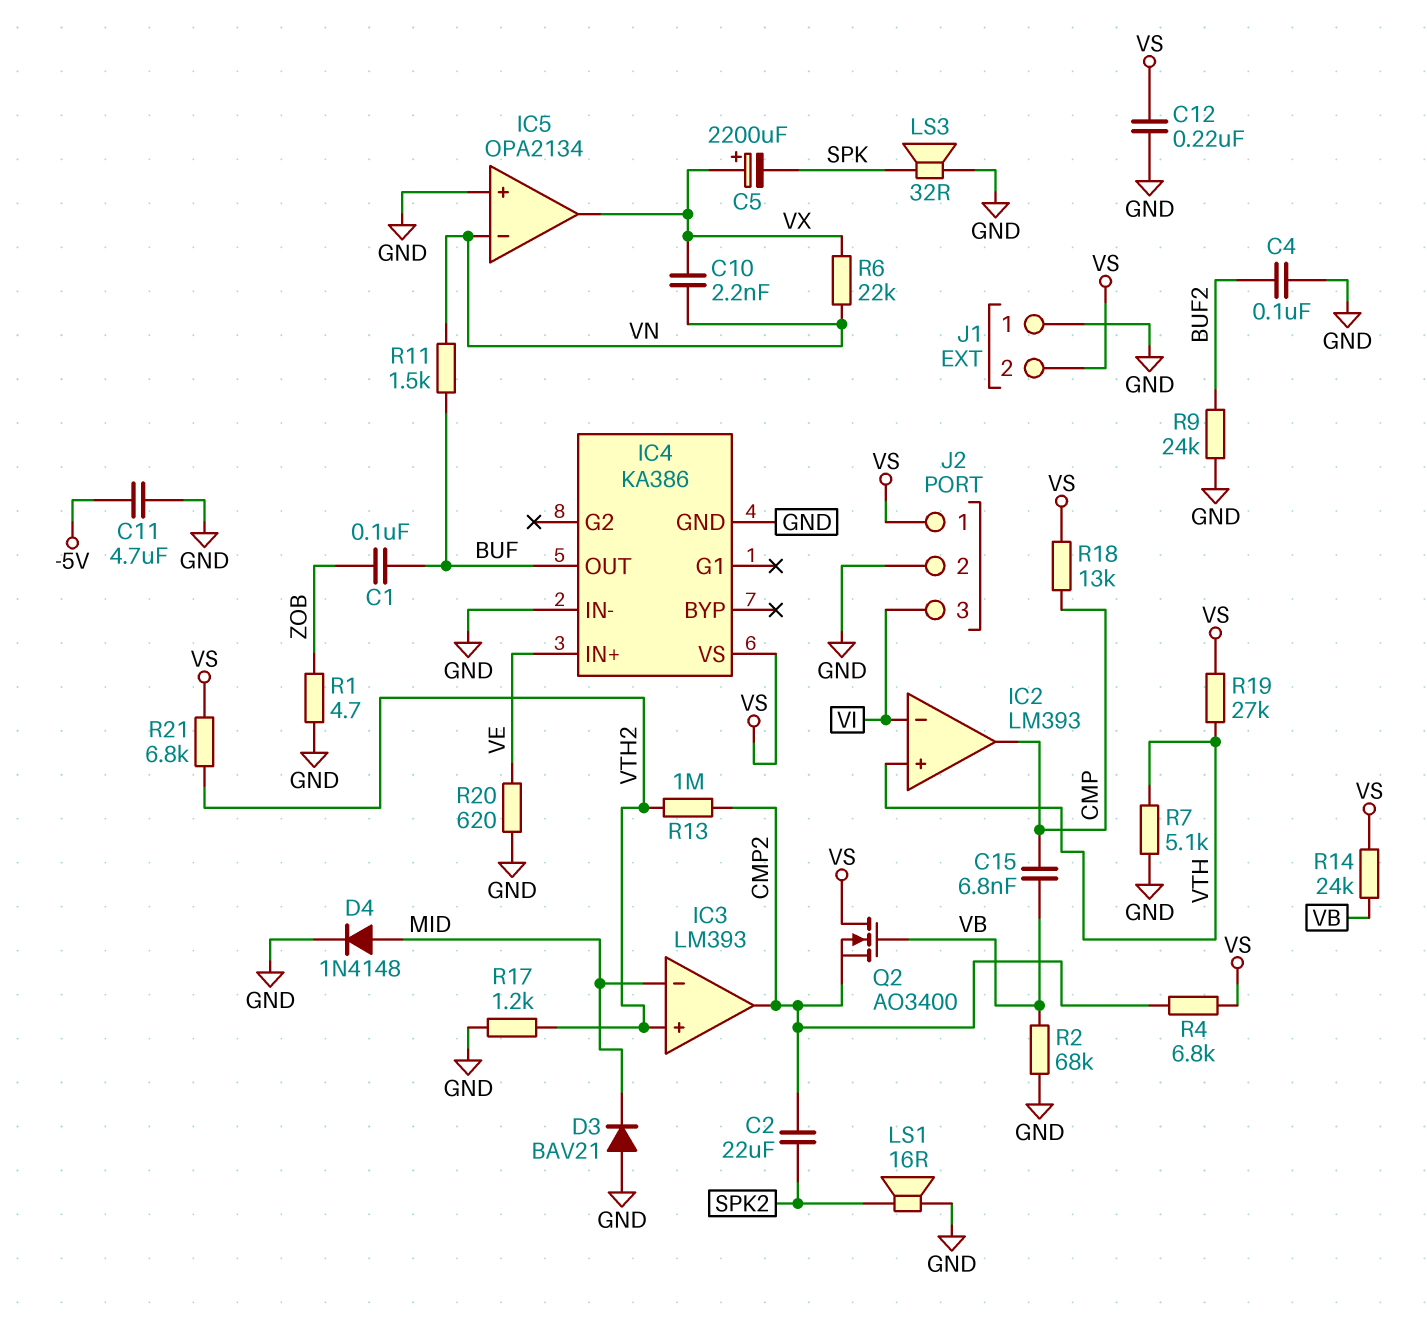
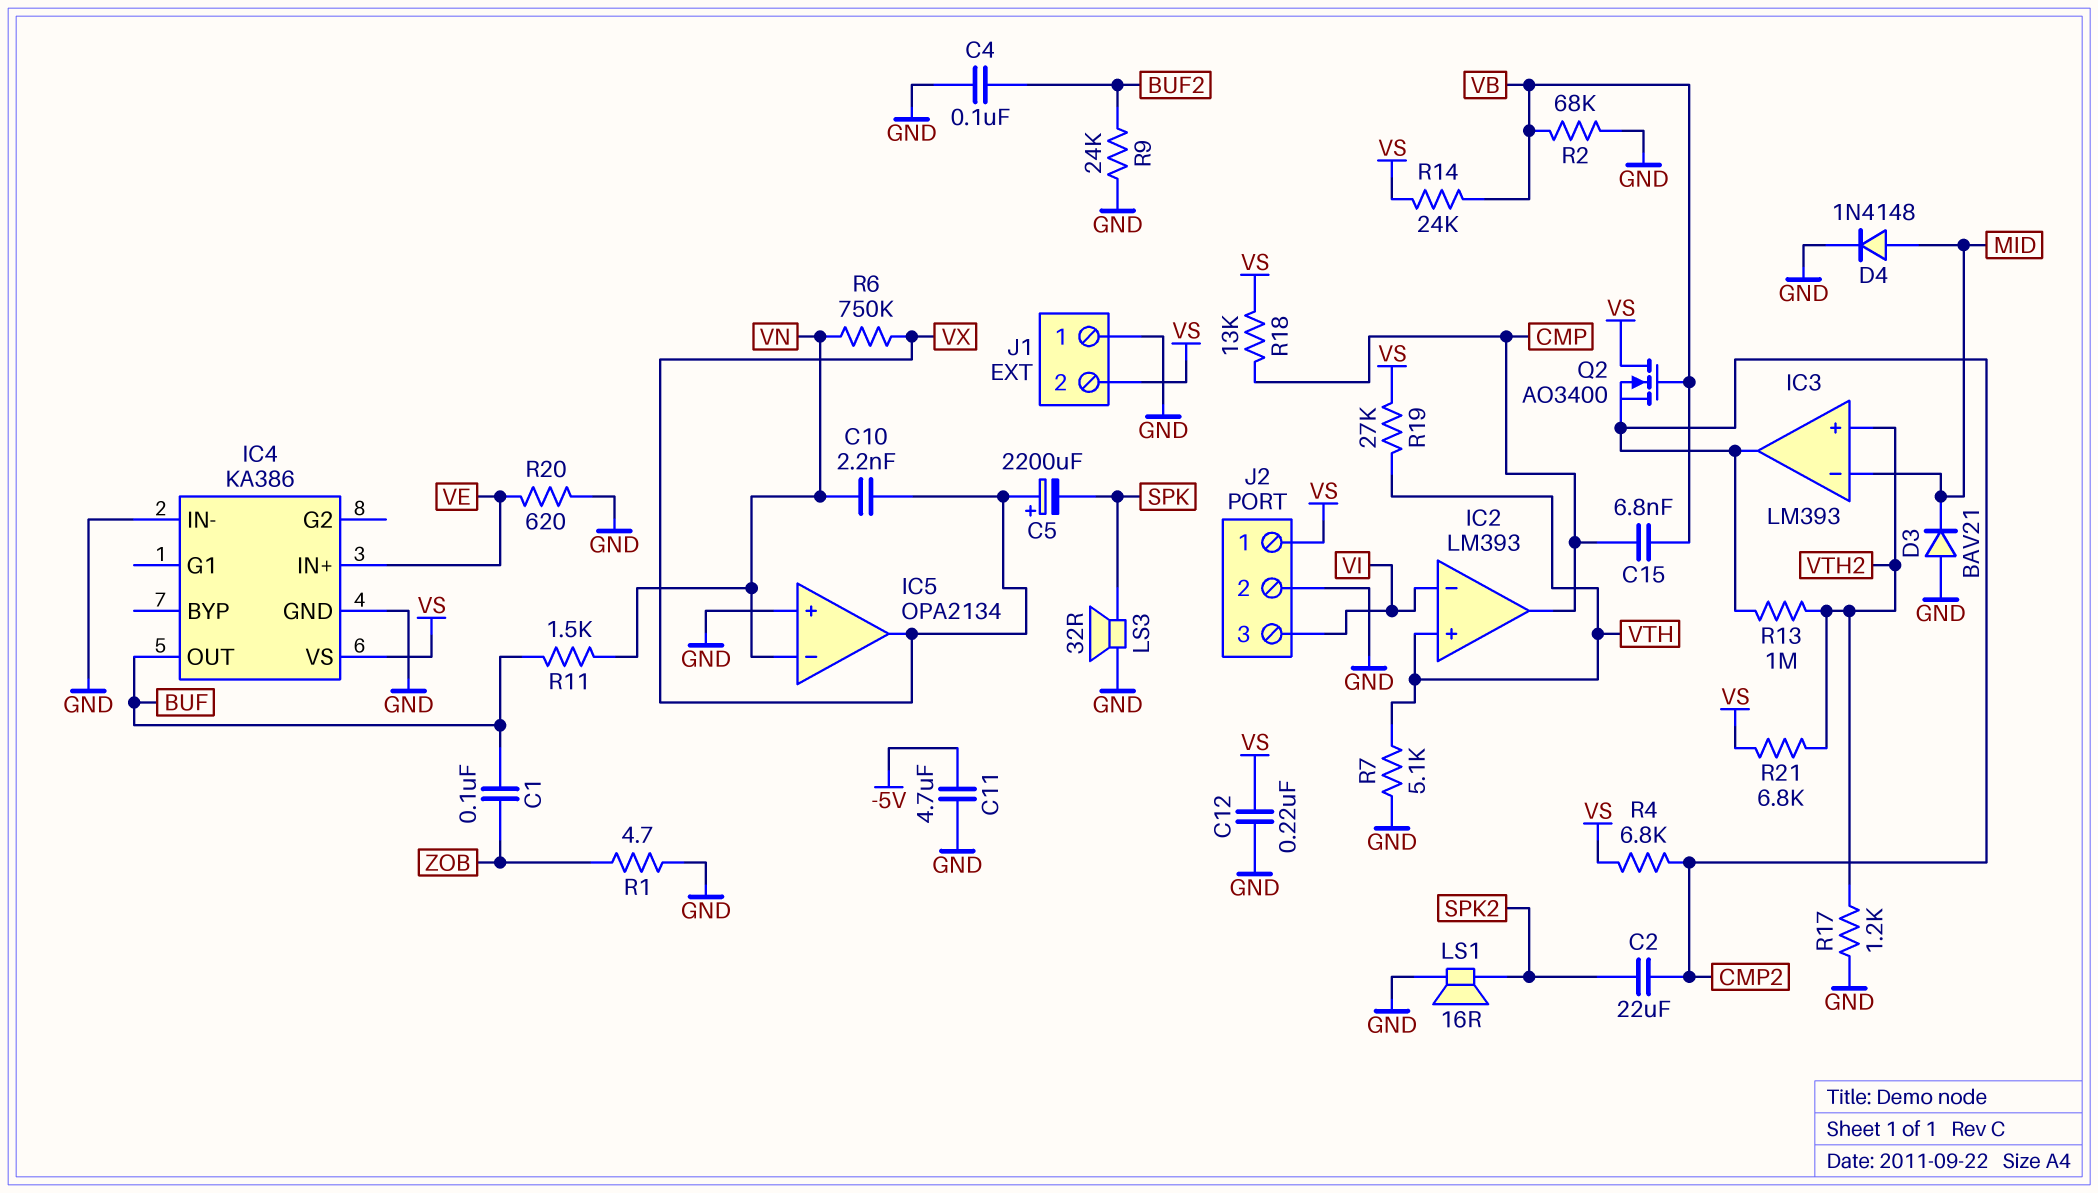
R6: 22k (VN, VX) -> 750k (VN, VX)

